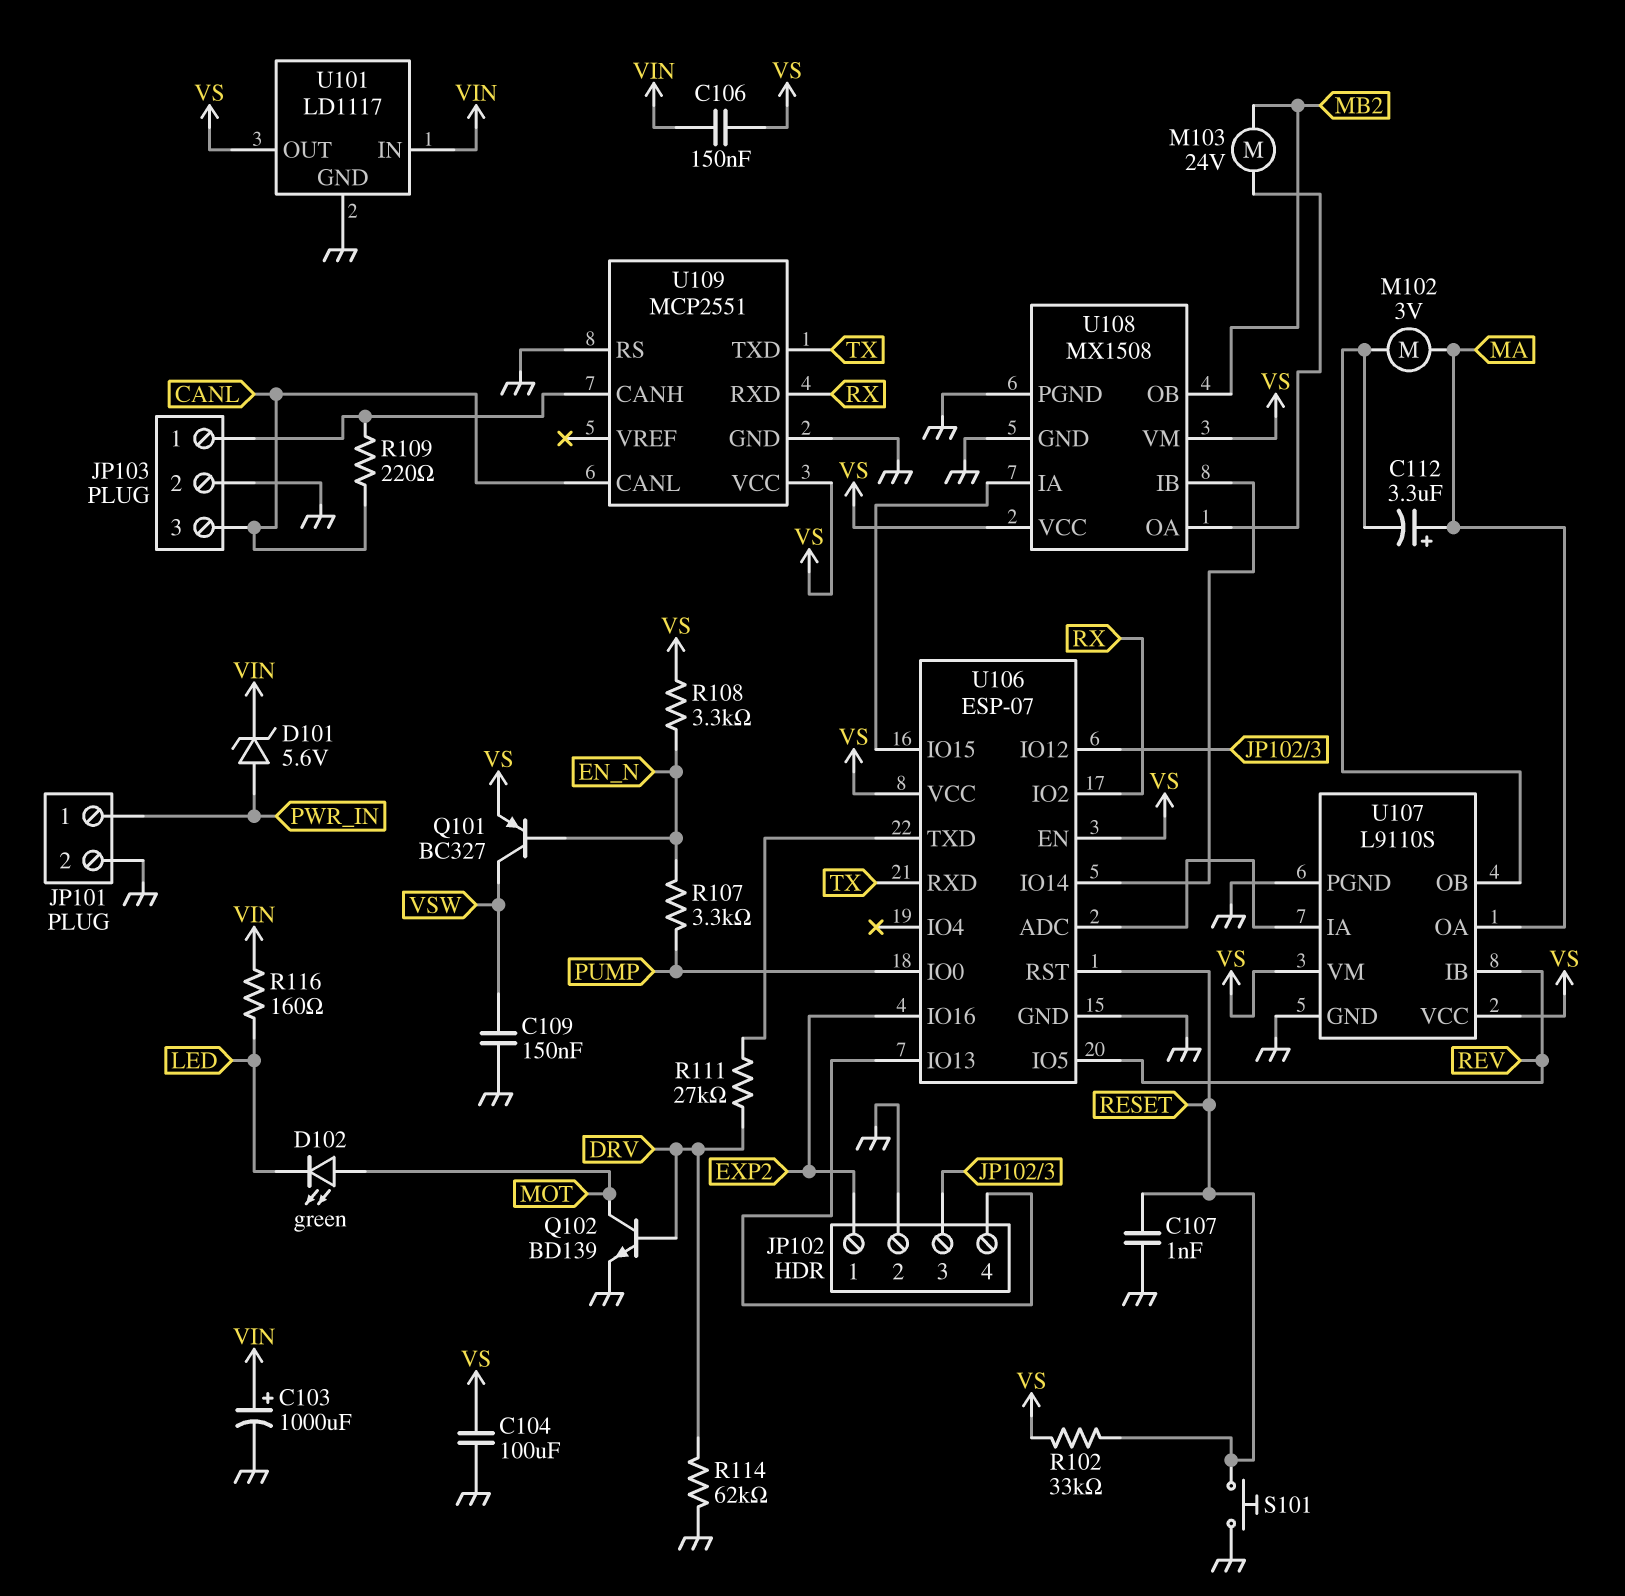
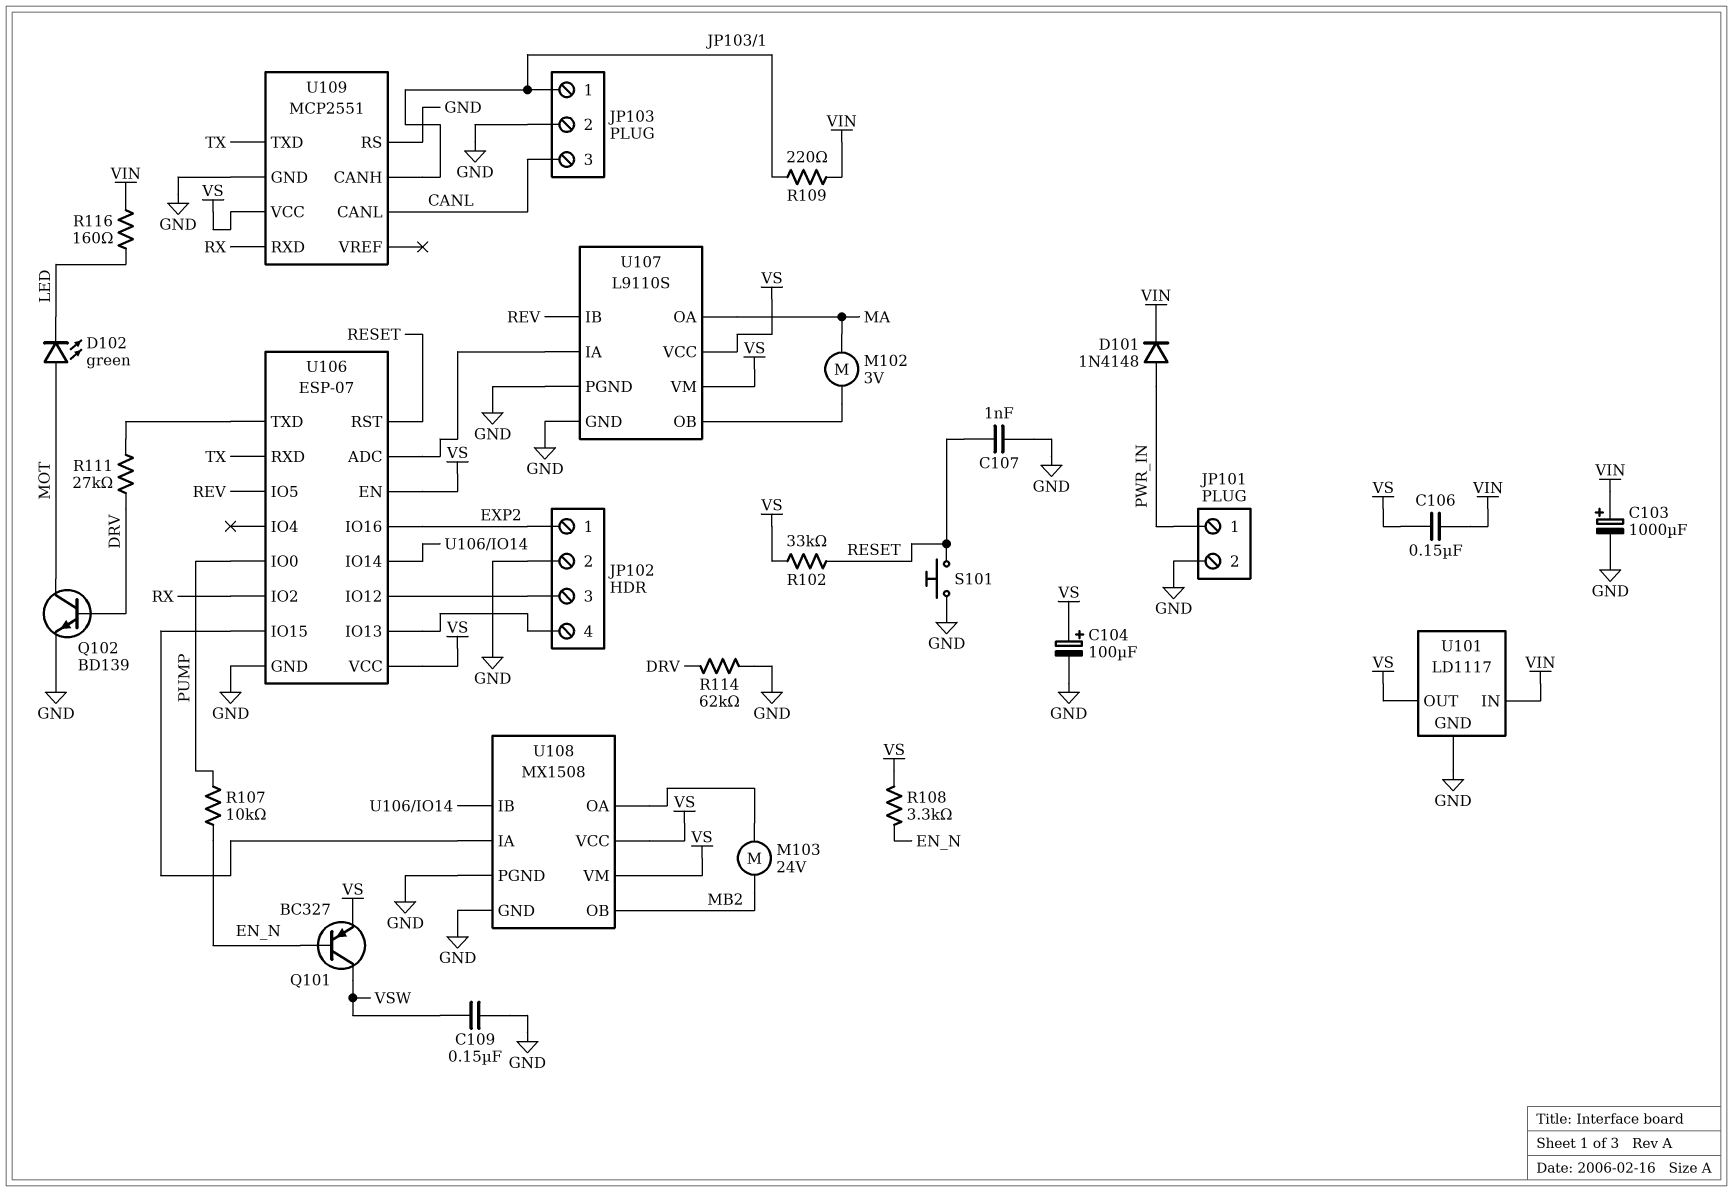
C104: 100uF (GND, VS) -> 100uF (plus VS, minus GND)
C112: 3.3uF (plus MA, minus U107/OB) -> none
D101: zener 5.6V (A PWR_IN, K VIN) -> diode 1N4148 (A PWR_IN, K VIN)
R107: 3.3k (EN_N, PUMP) -> 10k (EN_N, PUMP)
R109: 220 (CANL, JP103/1) -> 220 (JP103/1, VIN)

